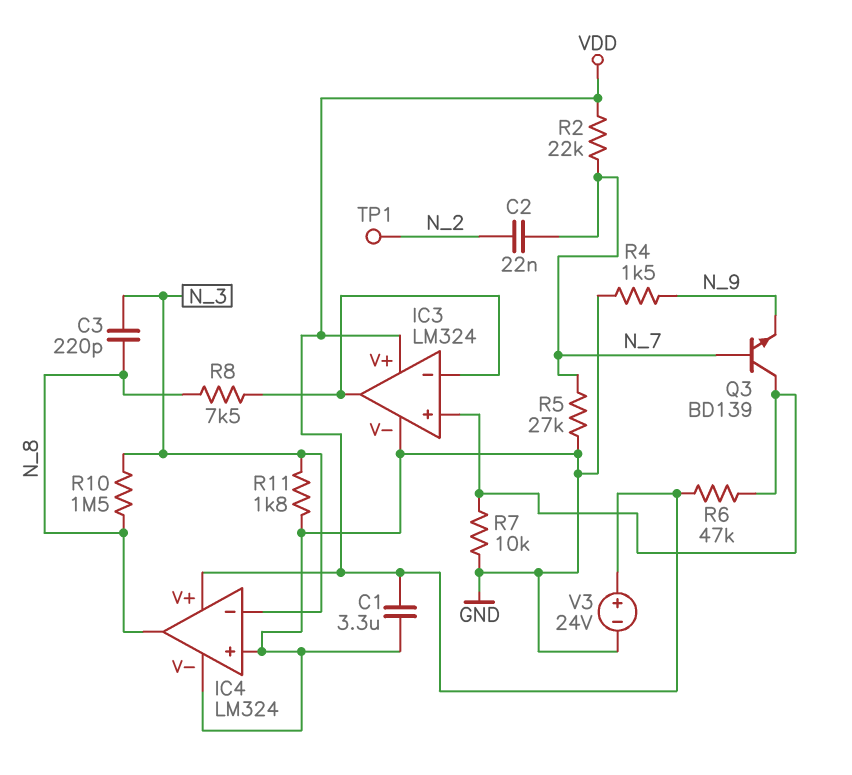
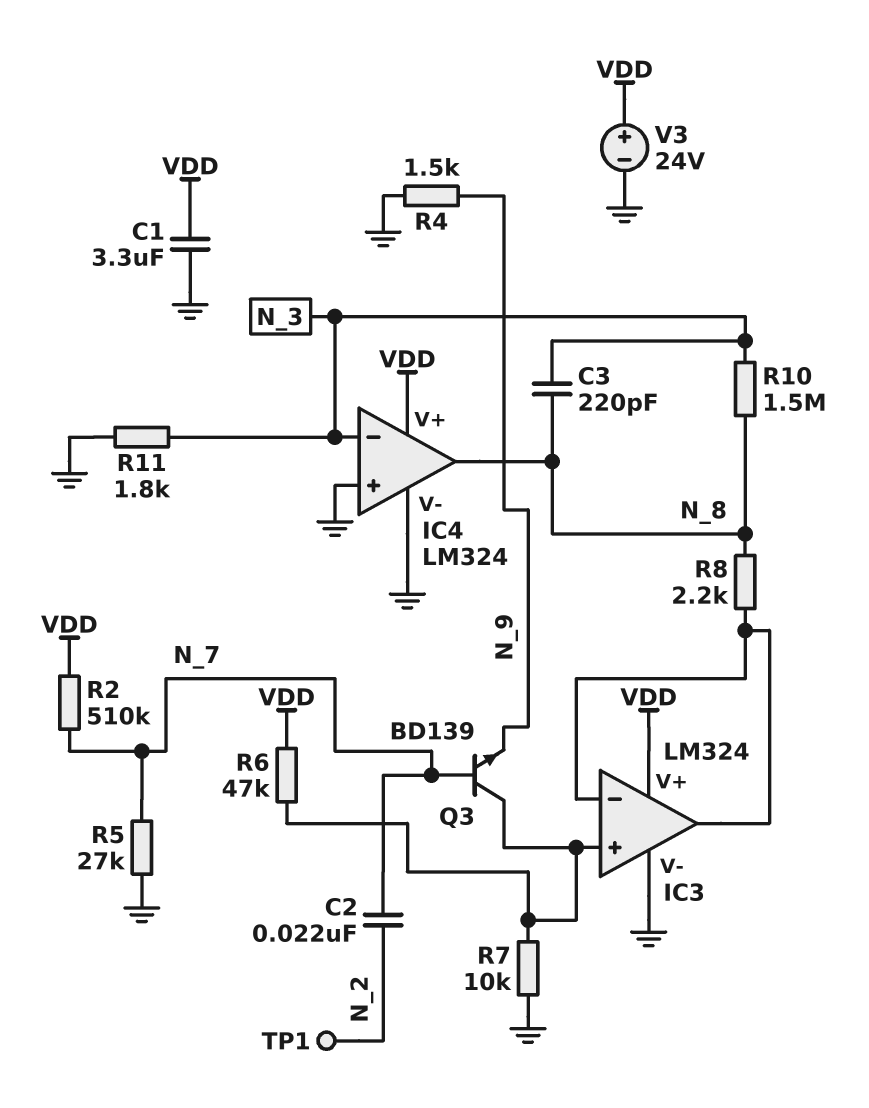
R2: 22k (N_7, VDD) -> 510k (N_7, VDD)
R8: 7.5k (IC3/in-, N_8) -> 2.2k (IC3/in-, N_8)

